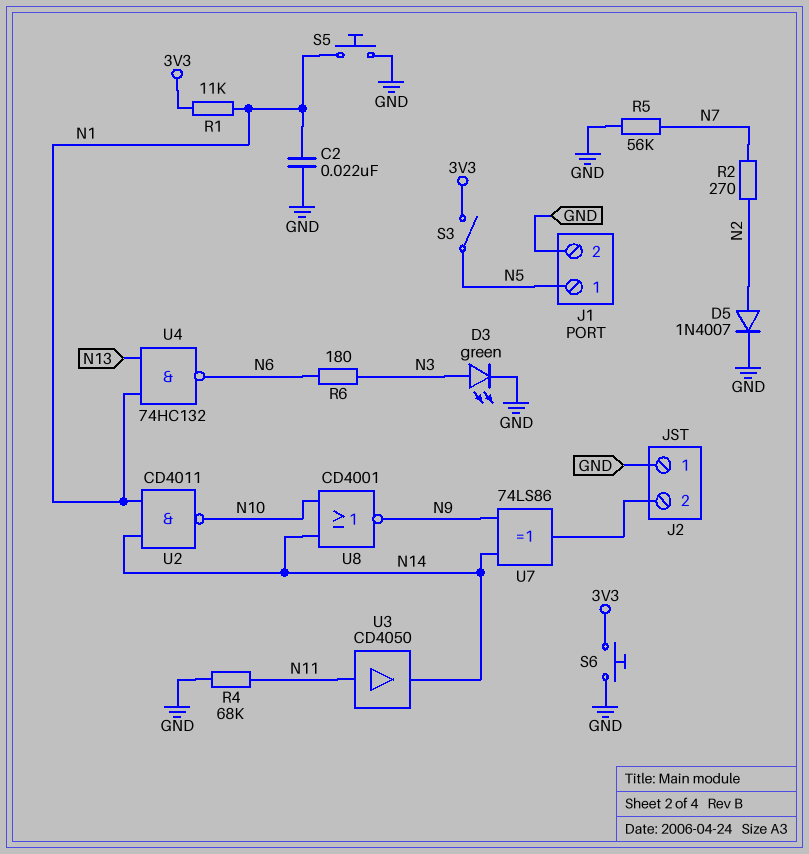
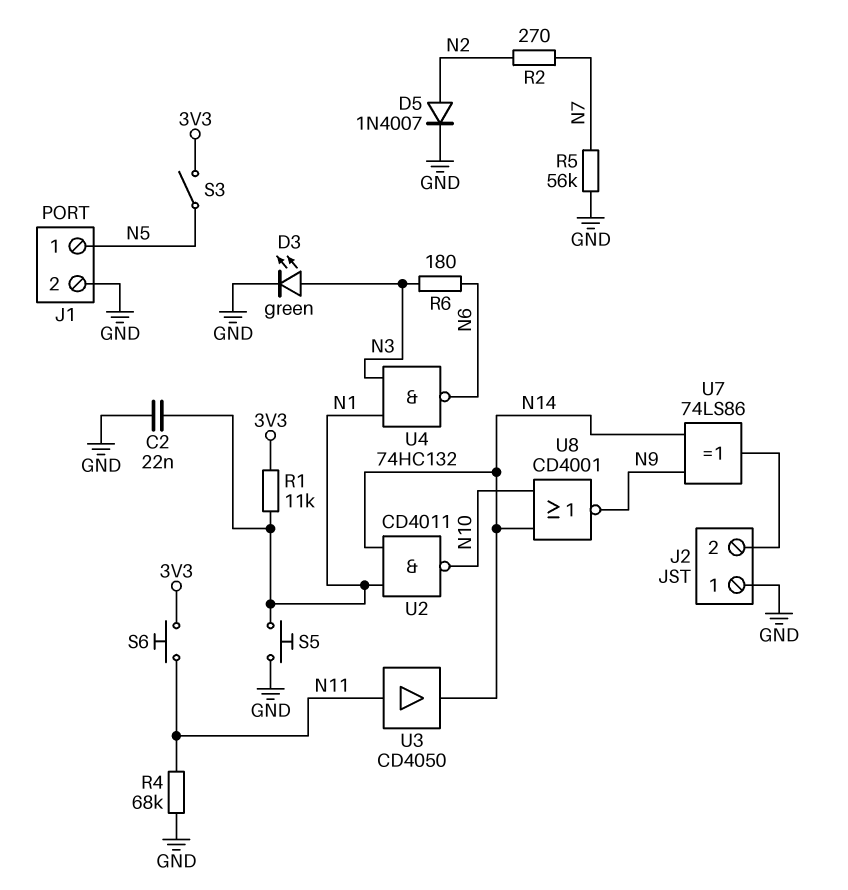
S6: button (3V3, GND) -> button (3V3, N11)
U4: NAND 74HC132 (in N1, in N13, out N6) -> NAND 74HC132 (in N1, in N3, out N6)

